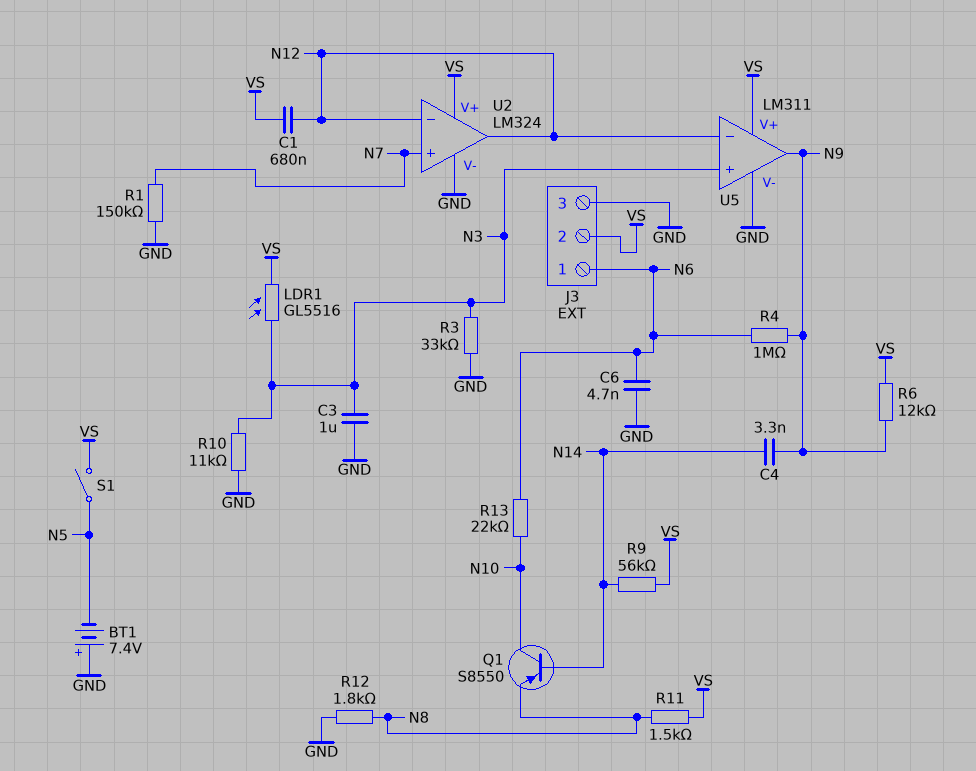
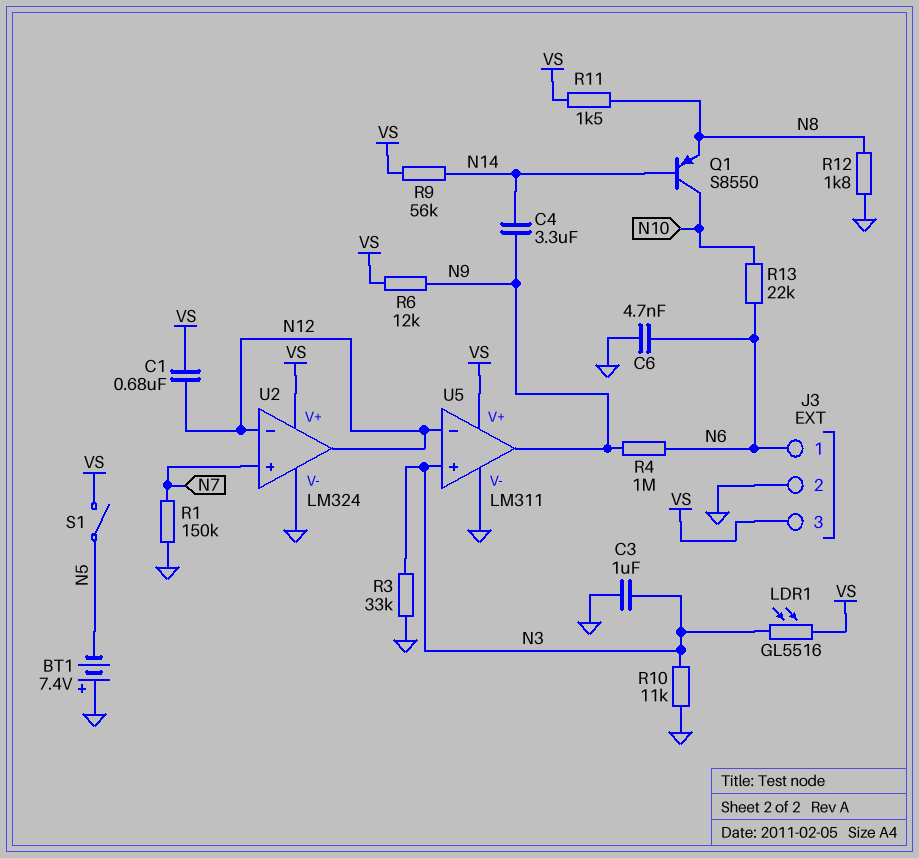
C4: 3.3nF (N9, N14) -> 3.3uF (N9, N14)
J3 pin 2: VS -> GND
J3 pin 3: GND -> VS

